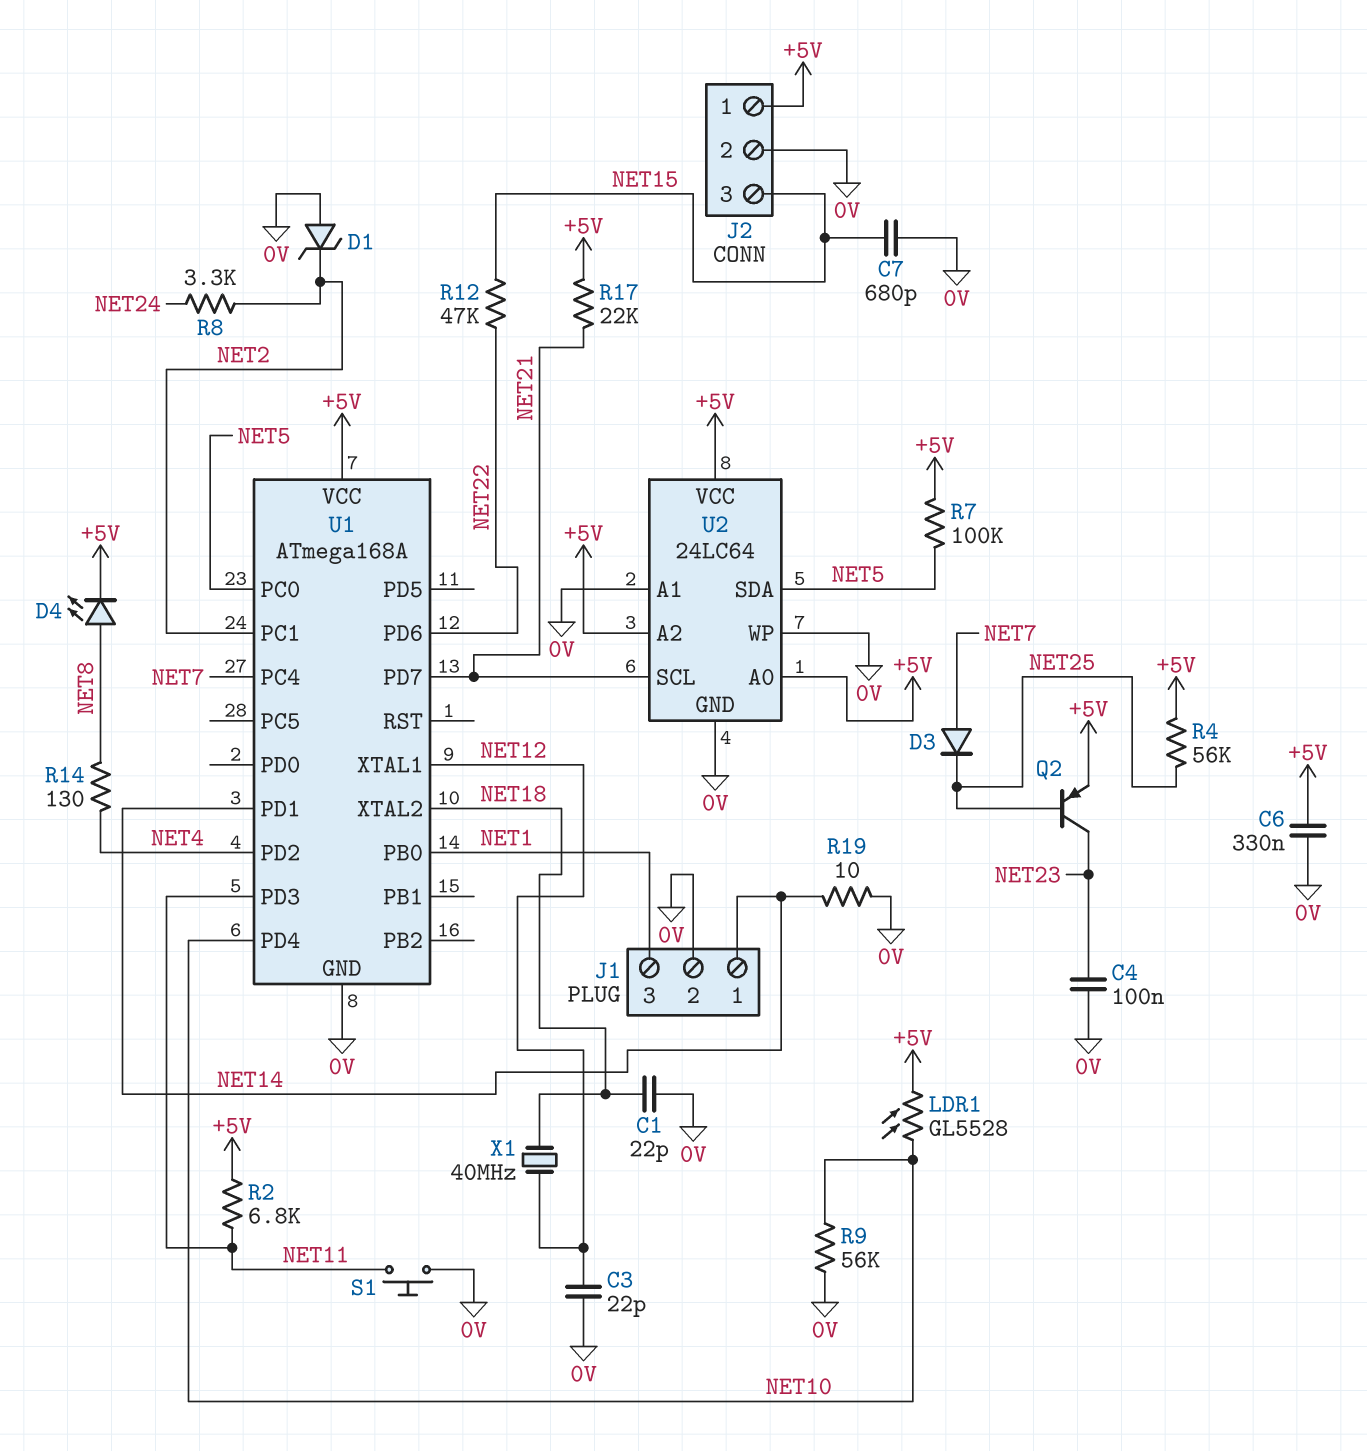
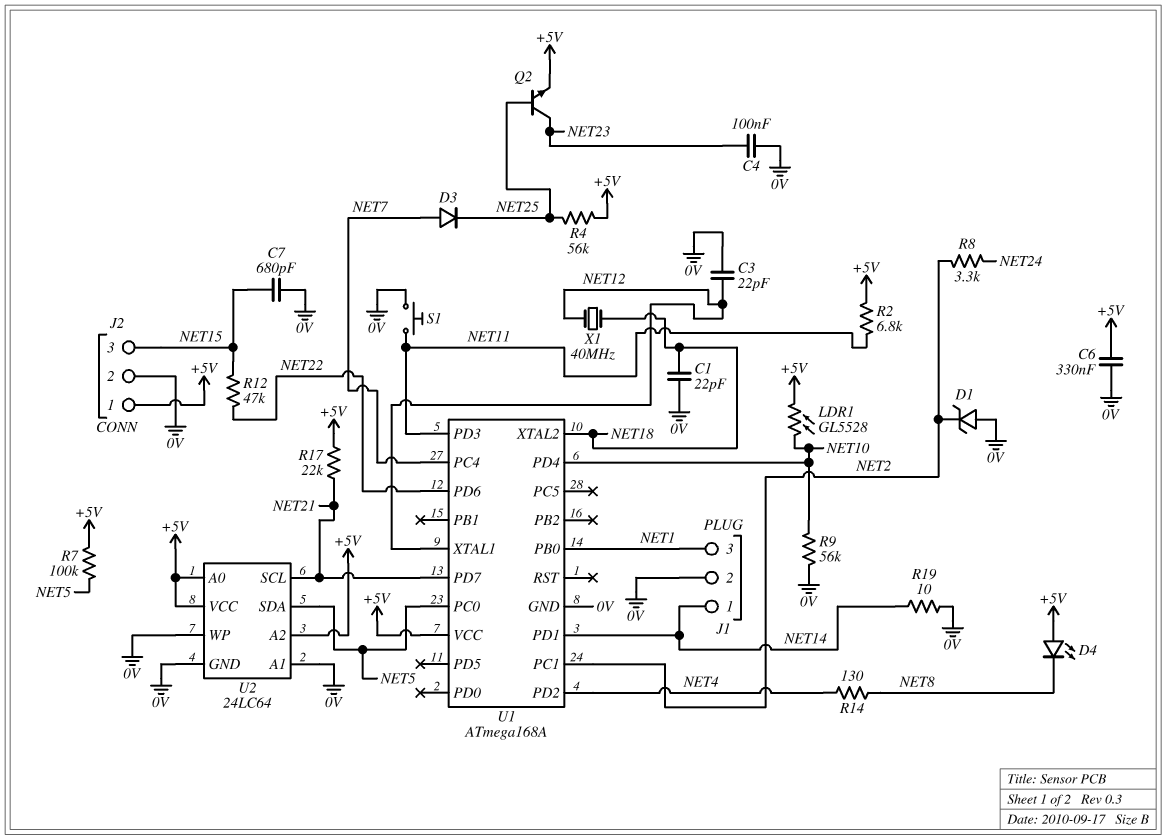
D4: LED (A NET8, K +5V) -> LED (A +5V, K NET8)
Q2: PNP (B NET25, C NET23, E +5V) -> NPN (B NET25, C NET23, E +5V)

